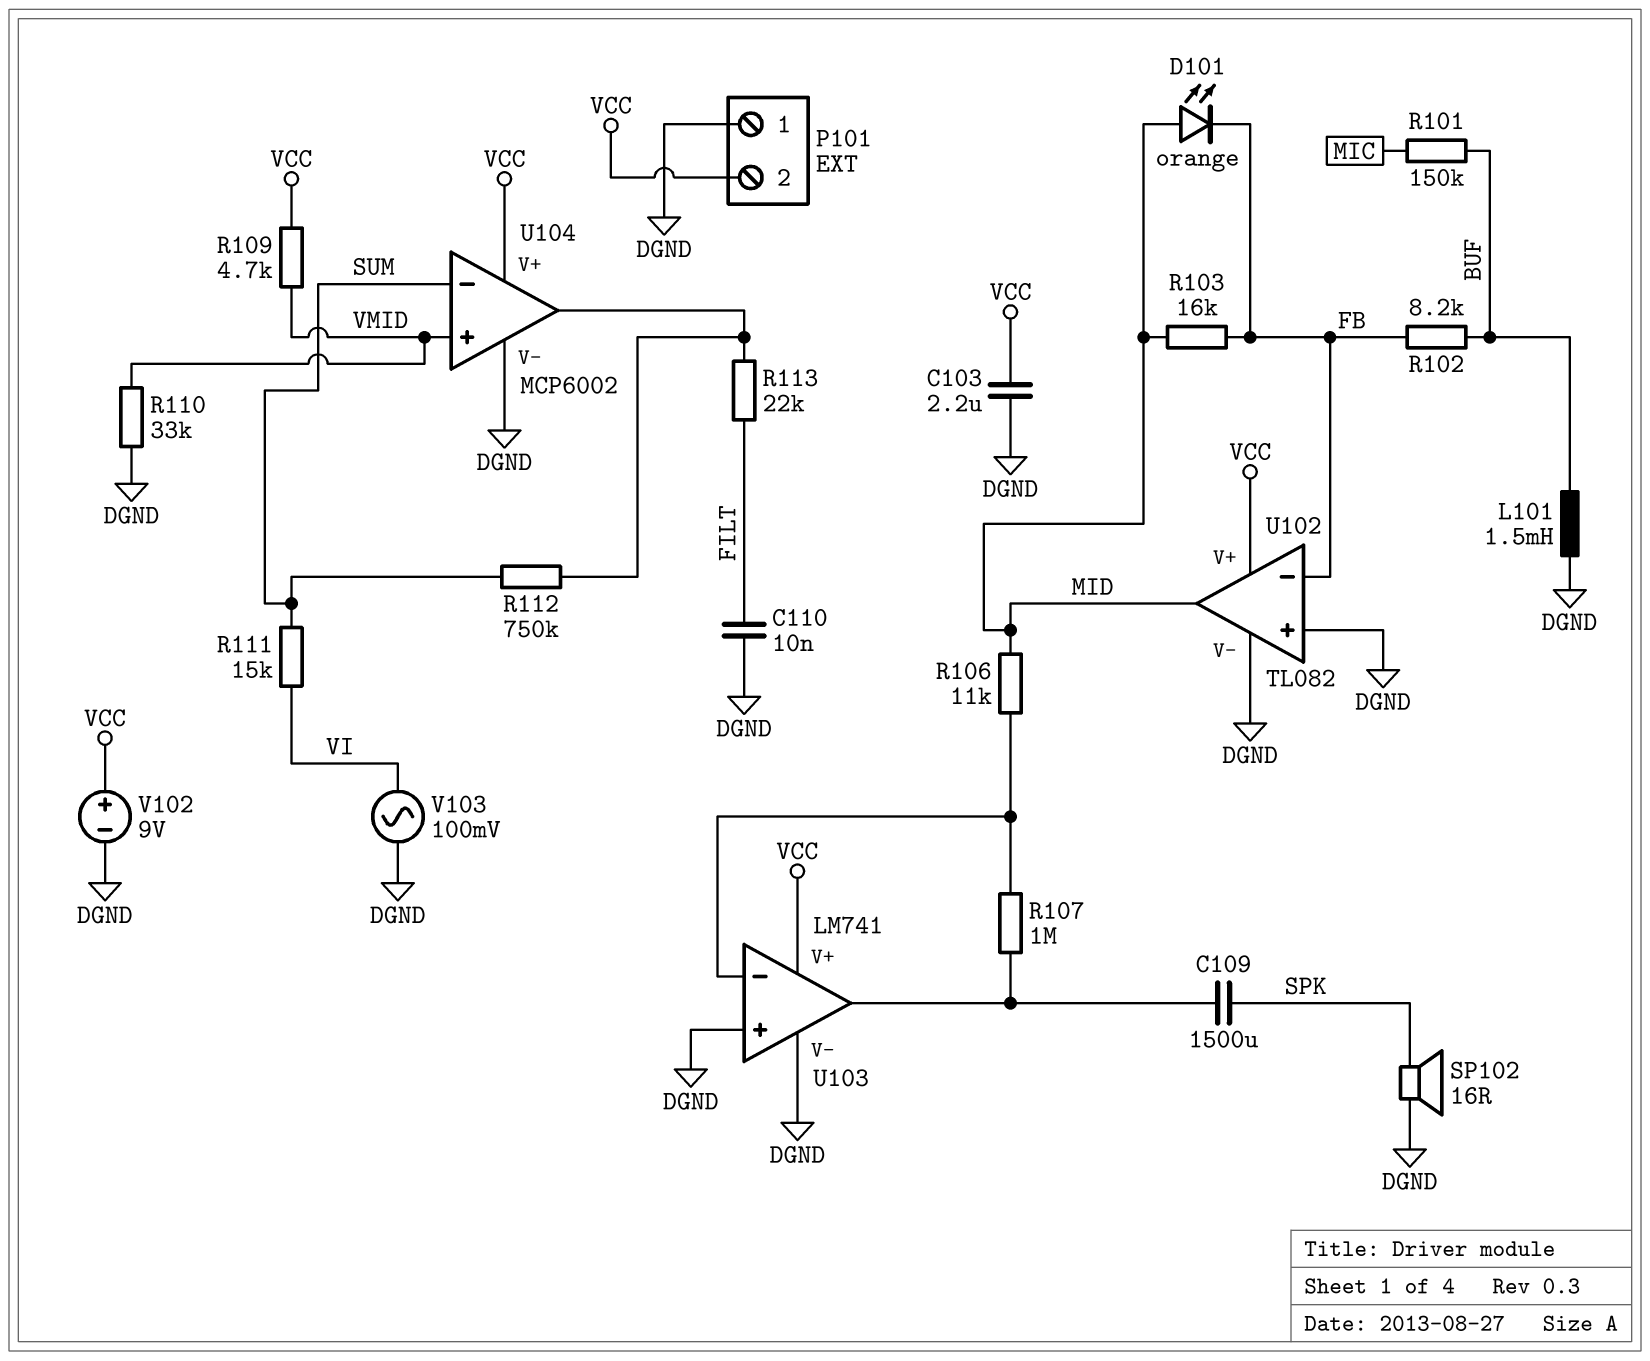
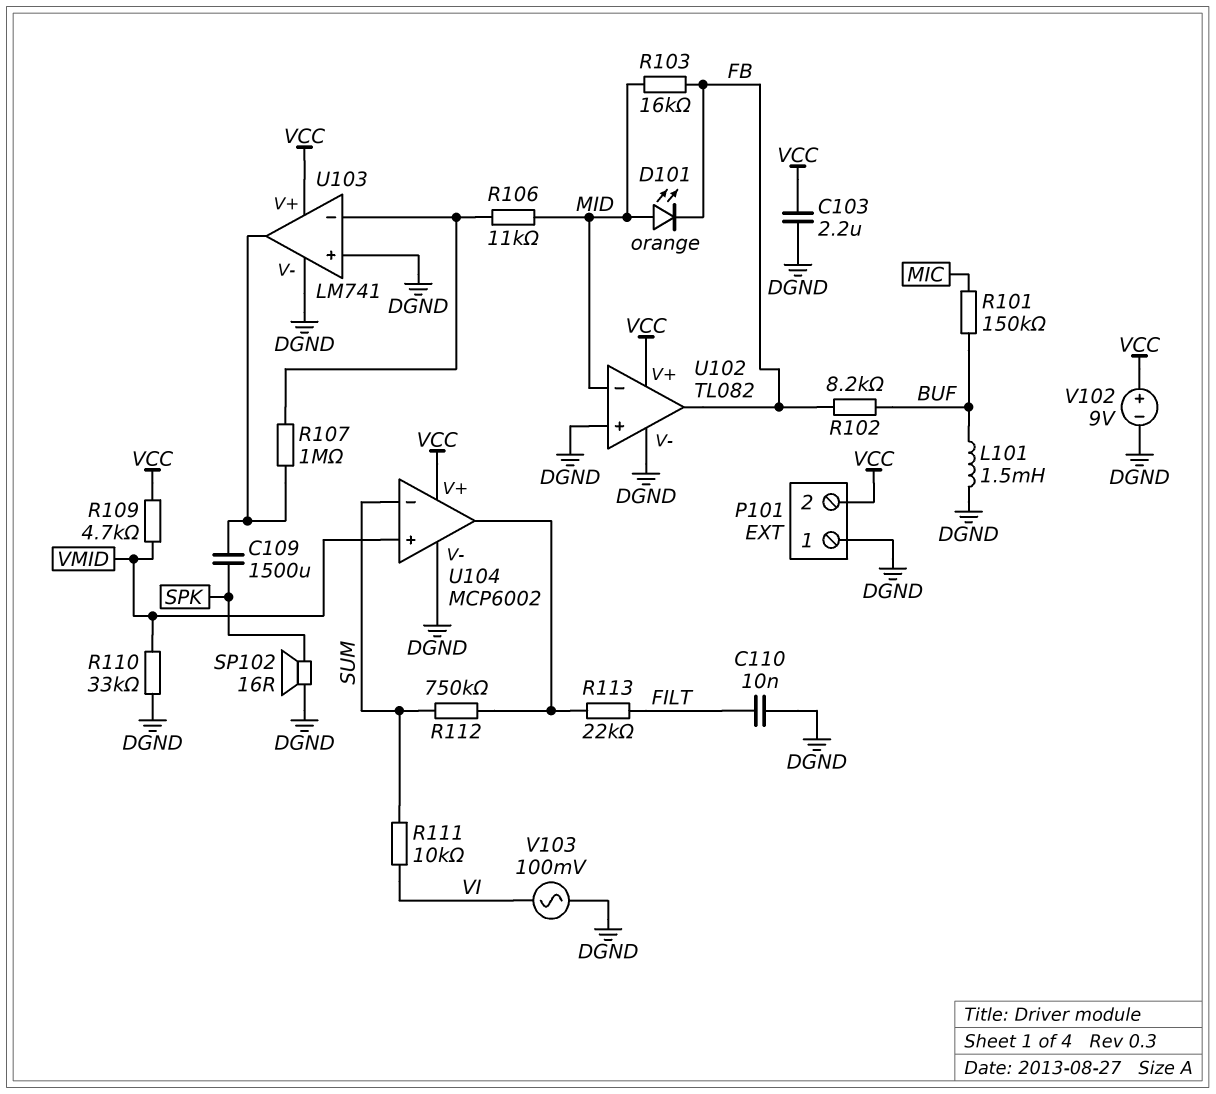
R111: 15k (SUM, VI) -> 10k (SUM, VI)
U102 pin in-: FB -> MID
U102 pin out: MID -> FB

